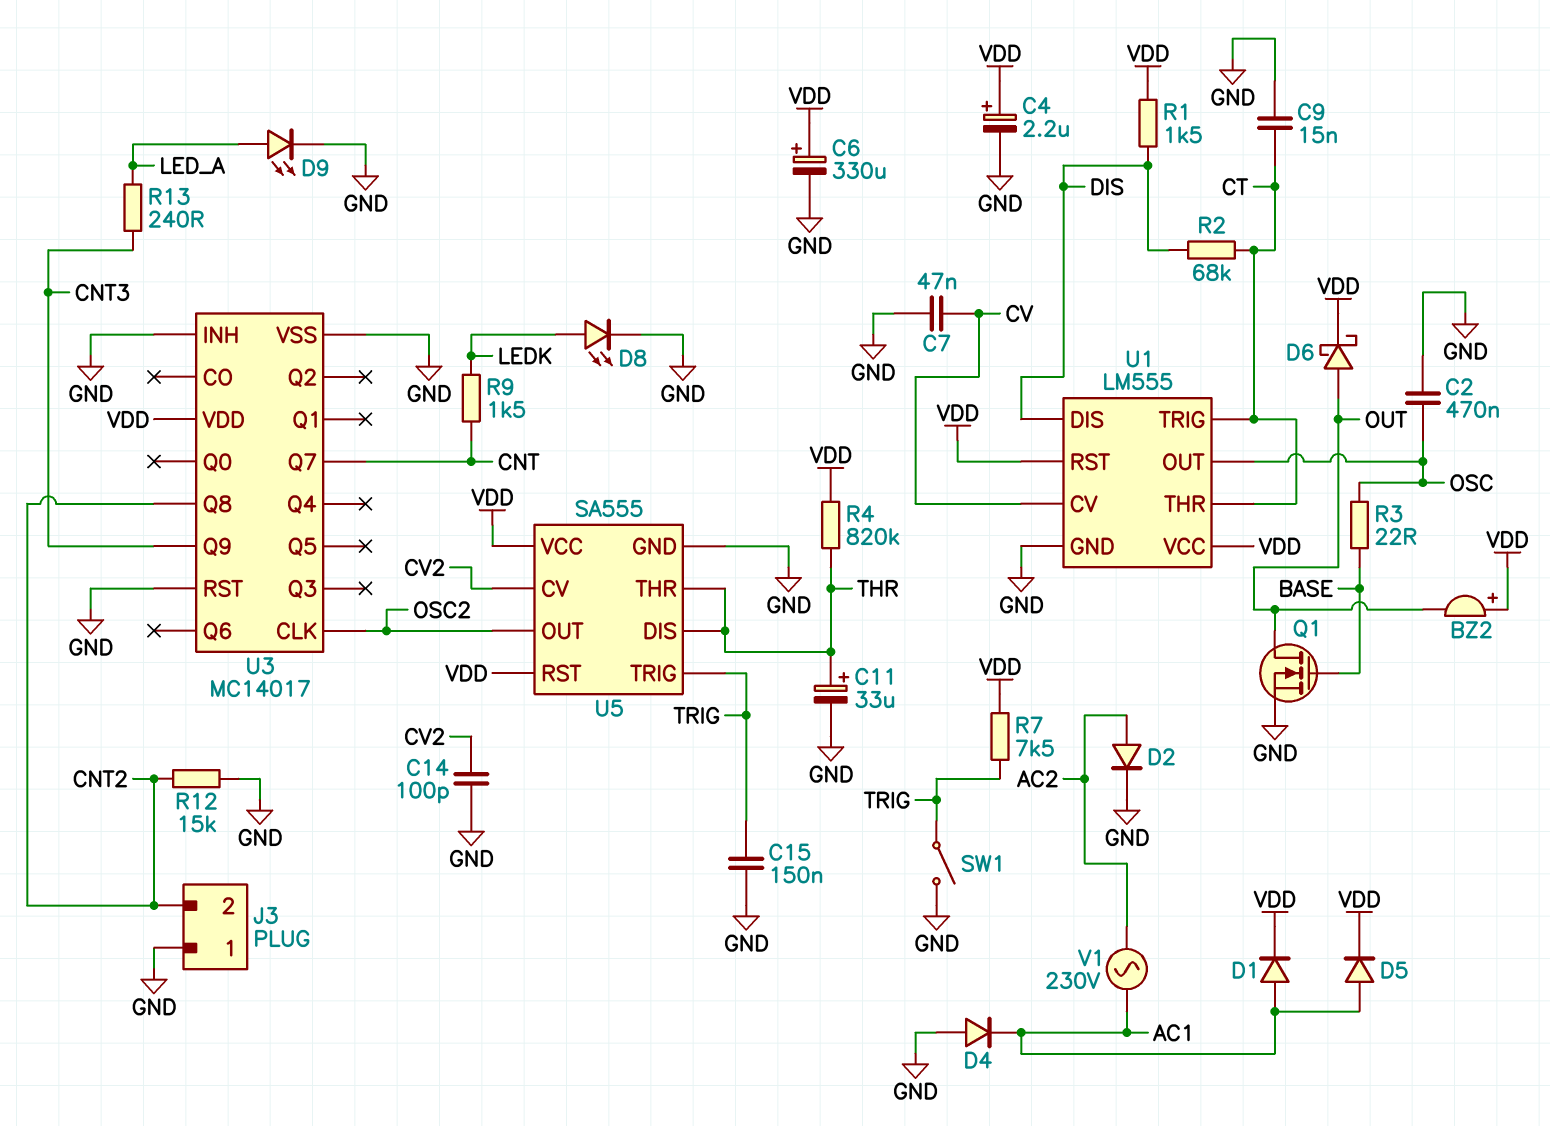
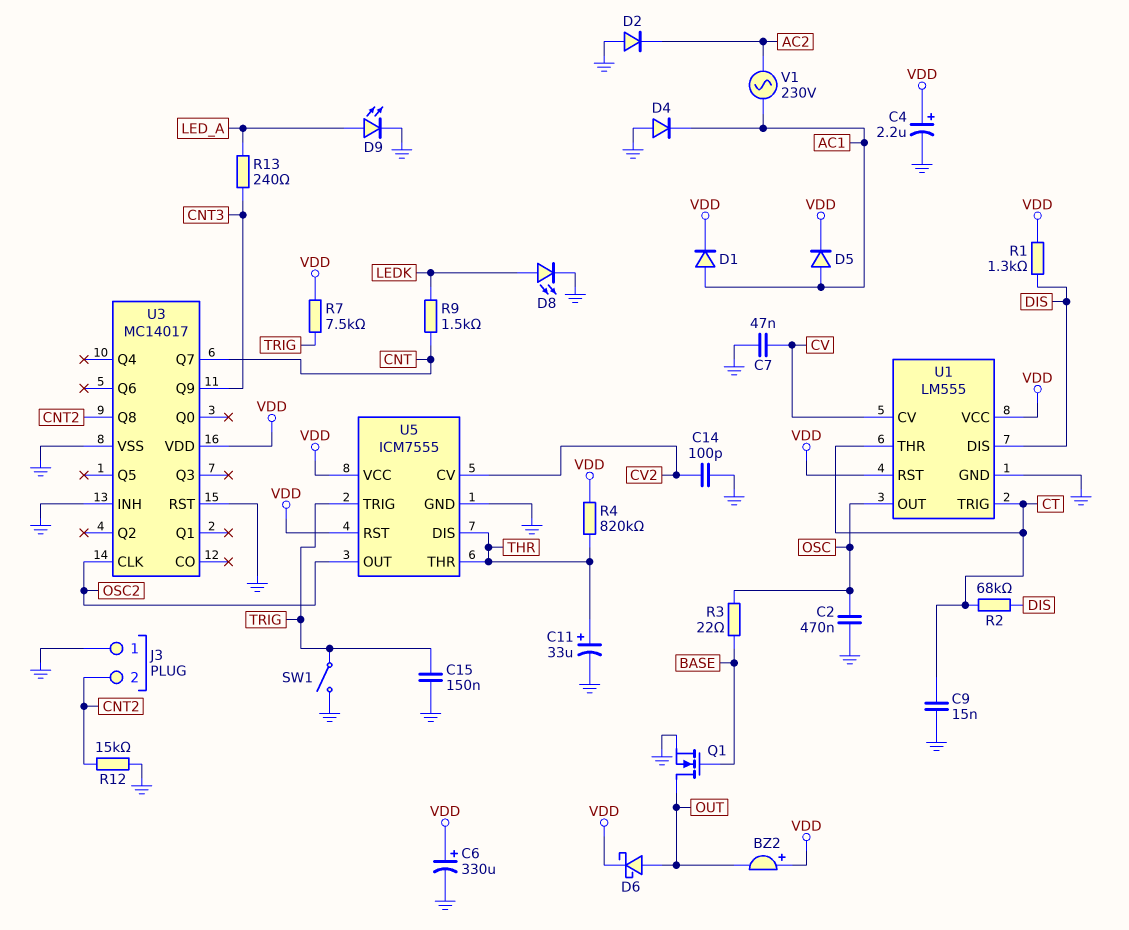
D2: diode (A AC2, K GND) -> diode (A GND, K AC2)
R1: 1.5k (DIS, VDD) -> 1.3k (DIS, VDD)
U5: SA555 -> ICM7555

